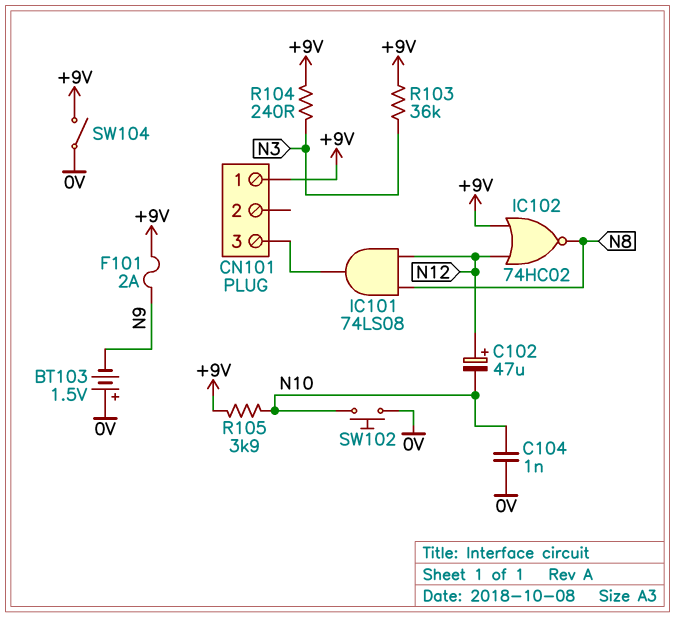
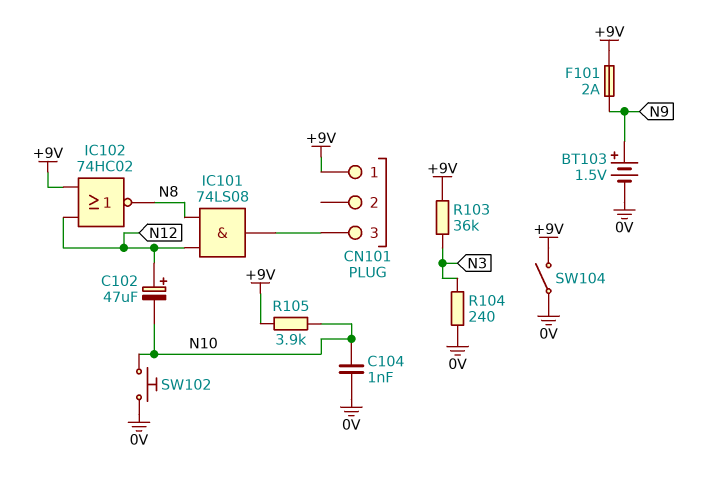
BT103: 1.5V (plus 0V, minus N9) -> 1.5V (plus N9, minus 0V)
R104: 240 (+9V, N3) -> 240 (0V, N3)

